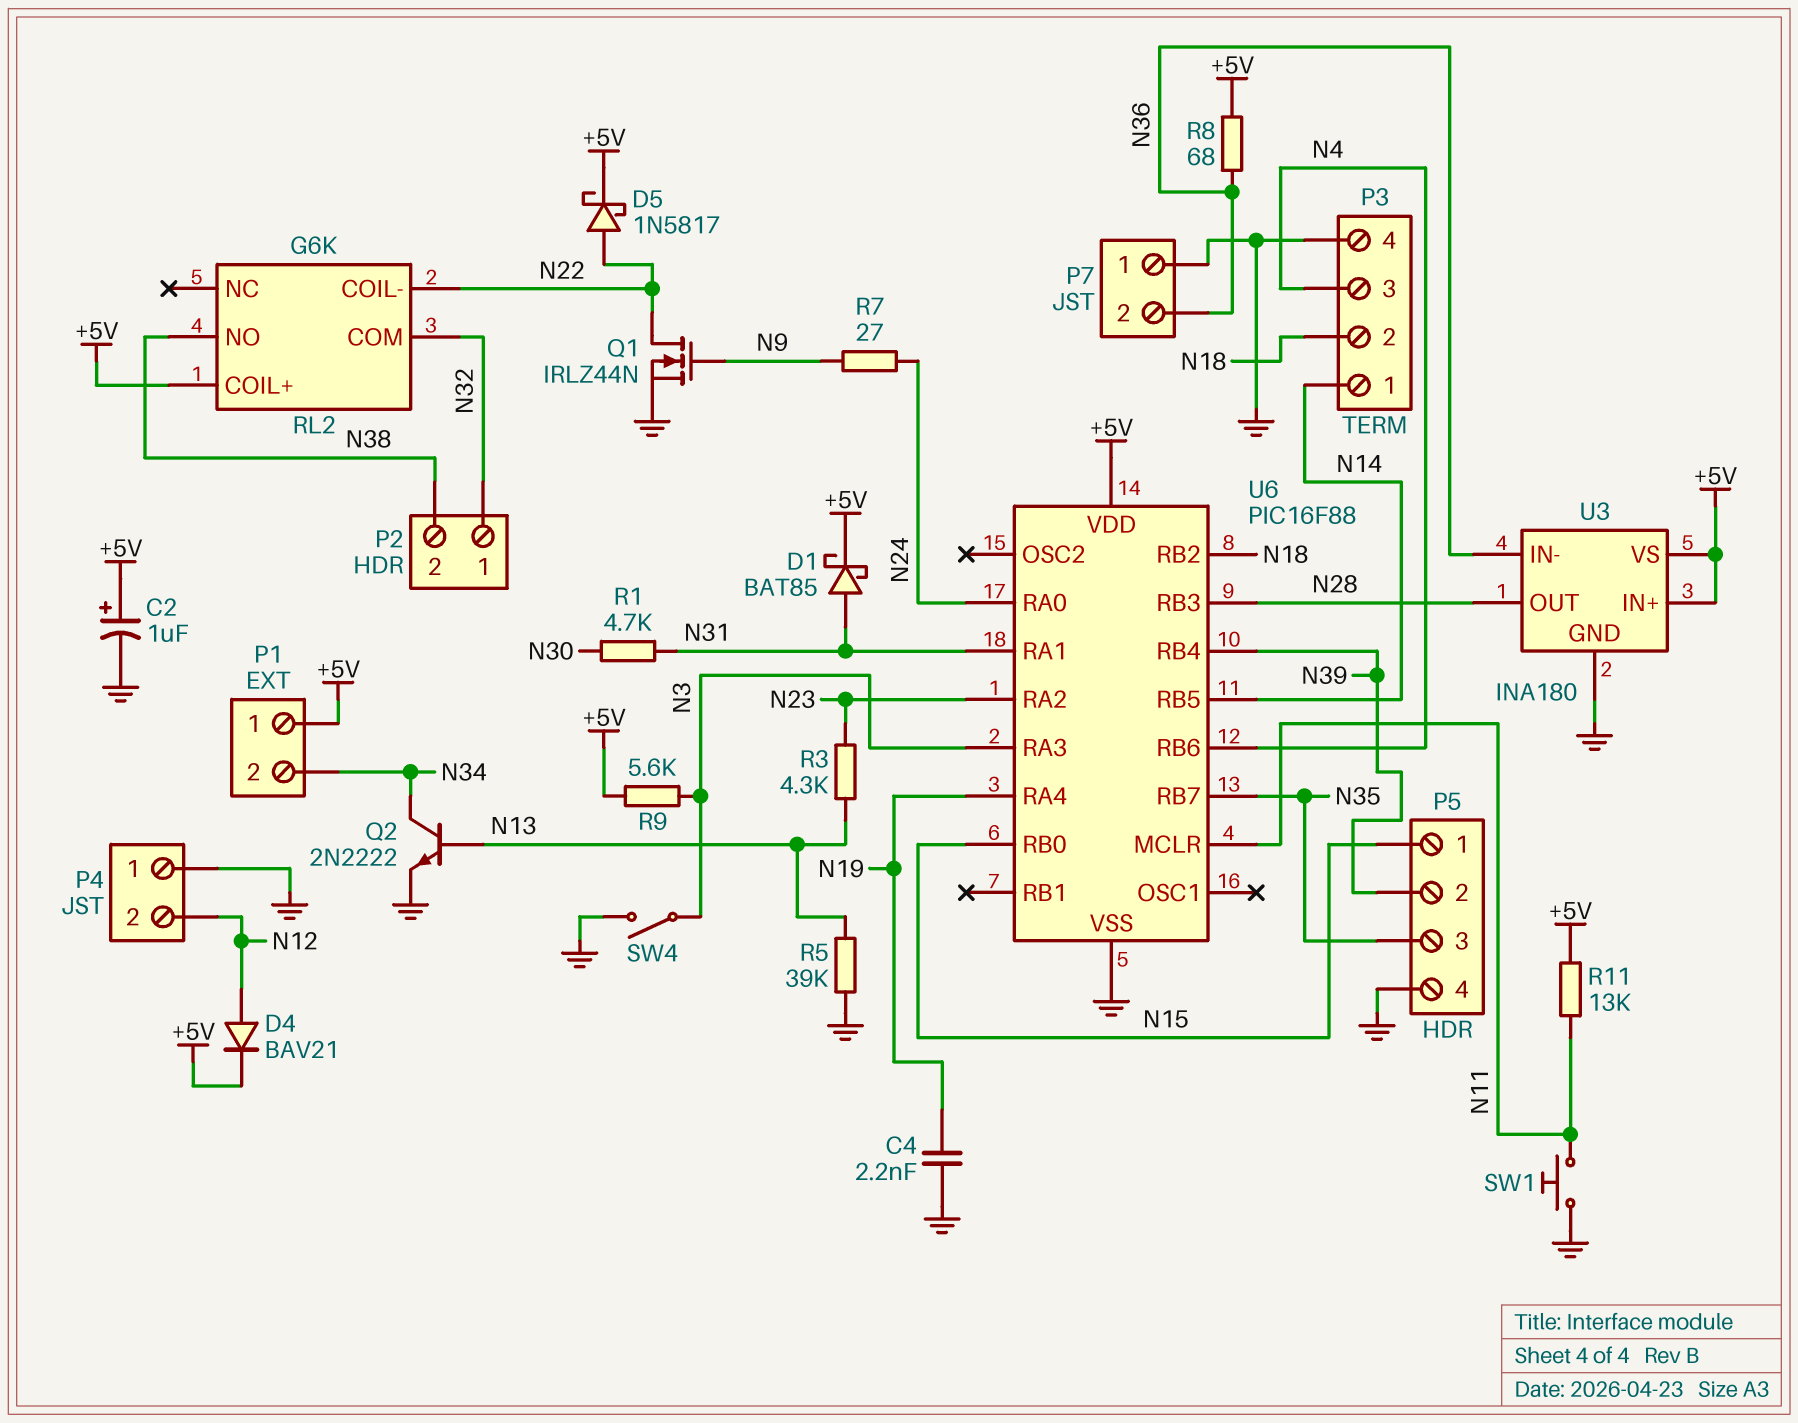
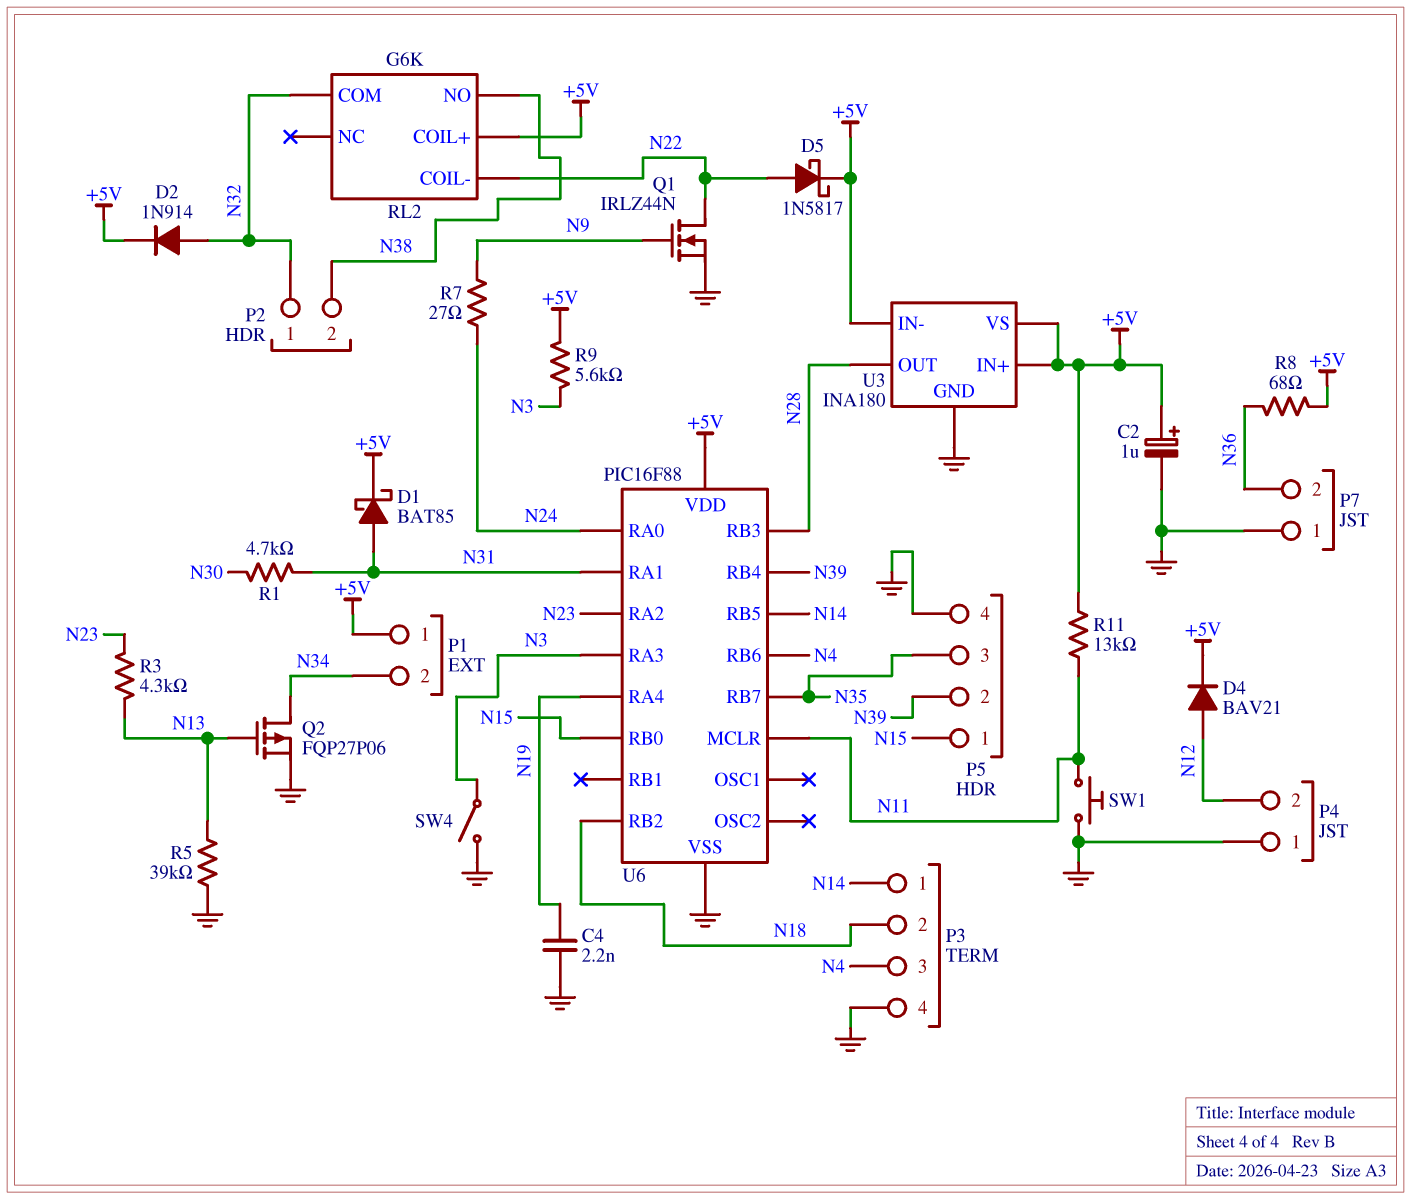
D2: none -> diode 1N914 (A N32, K +5V)
Q2: NPN 2N2222 (B N13, C N34, E GND) -> PMOS FQP27P06 (G N13, D N34, S GND)
U3 pin IN-: N36 -> +5V

